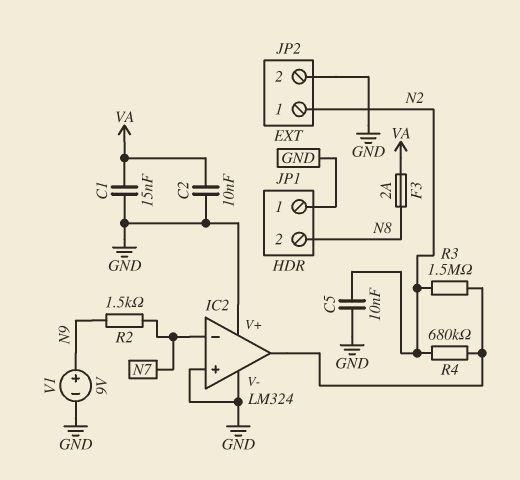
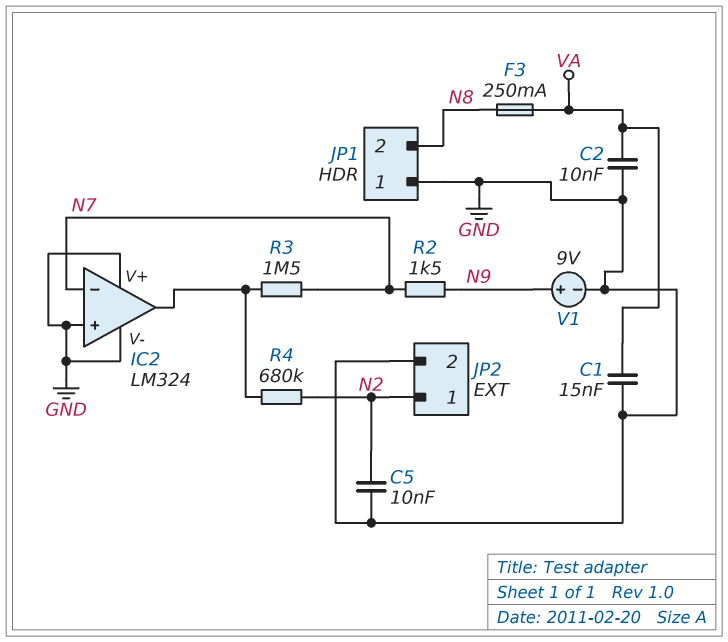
F3: 2A (N8, VA) -> 250mA (N8, VA)
R3: 1.5M (IC2/out, N2) -> 1.5M (IC2/out, N7)

